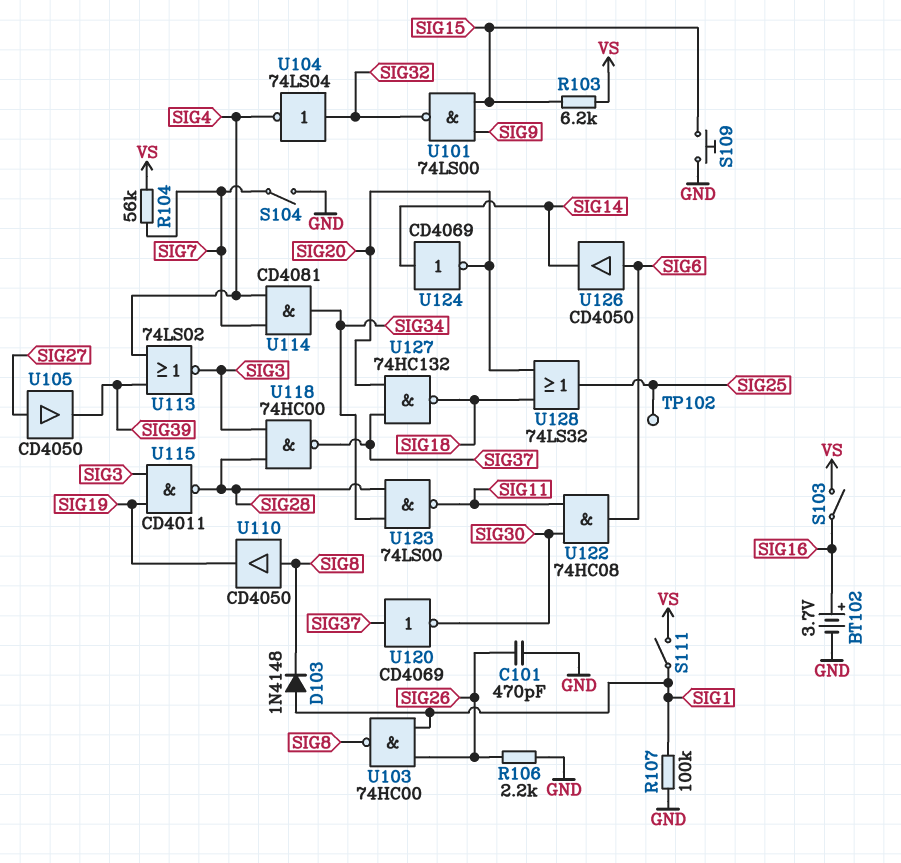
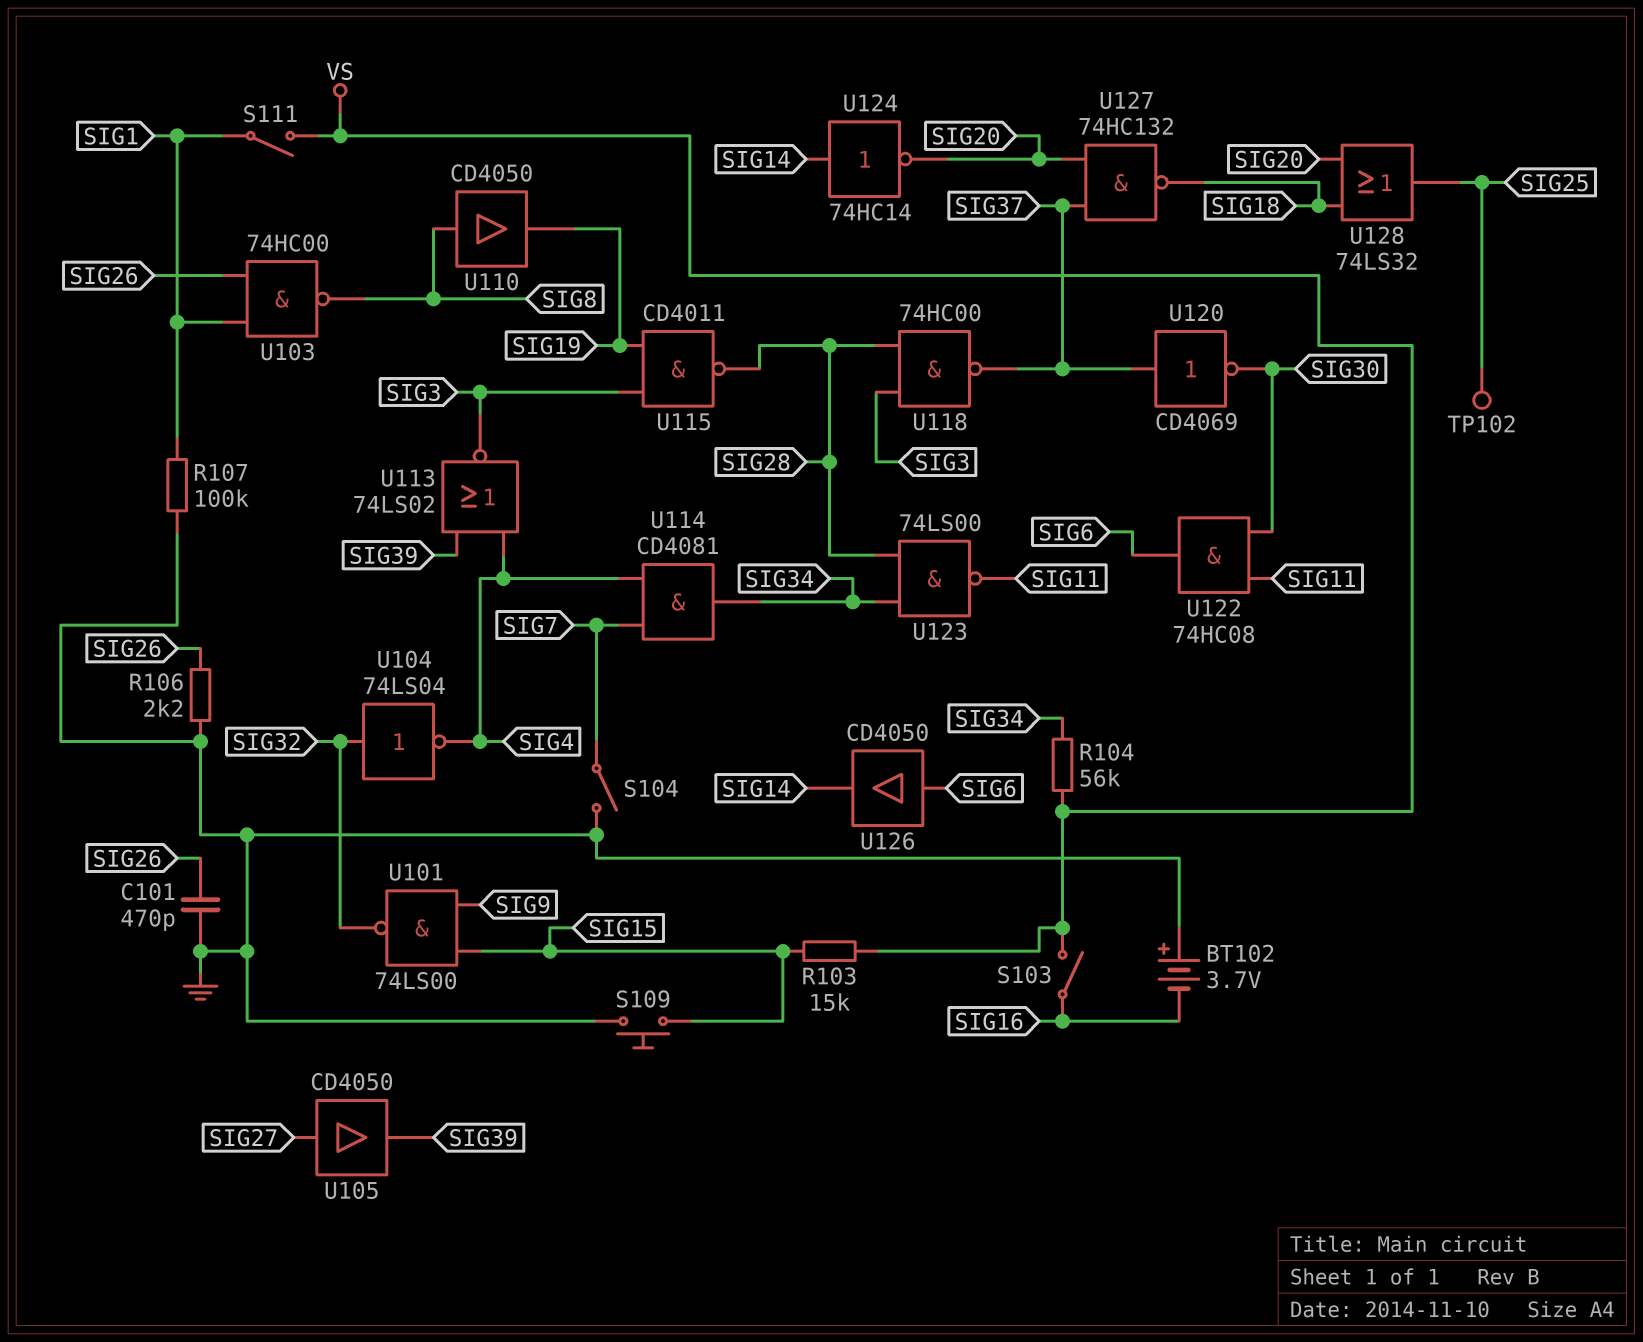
BT102: 3.7V (plus SIG16, minus GND) -> 3.7V (plus GND, minus SIG16)
D103: diode 1N4148 (A SIG1, K SIG8) -> none
R103: 6.2k (SIG15, VS) -> 15k (SIG15, VS)
R104: 56k (SIG7, VS) -> 56k (SIG34, VS)
U124: NOT CD4069 (in SIG14, out SIG20) -> NOT 74HC14 (in SIG14, out SIG20)

